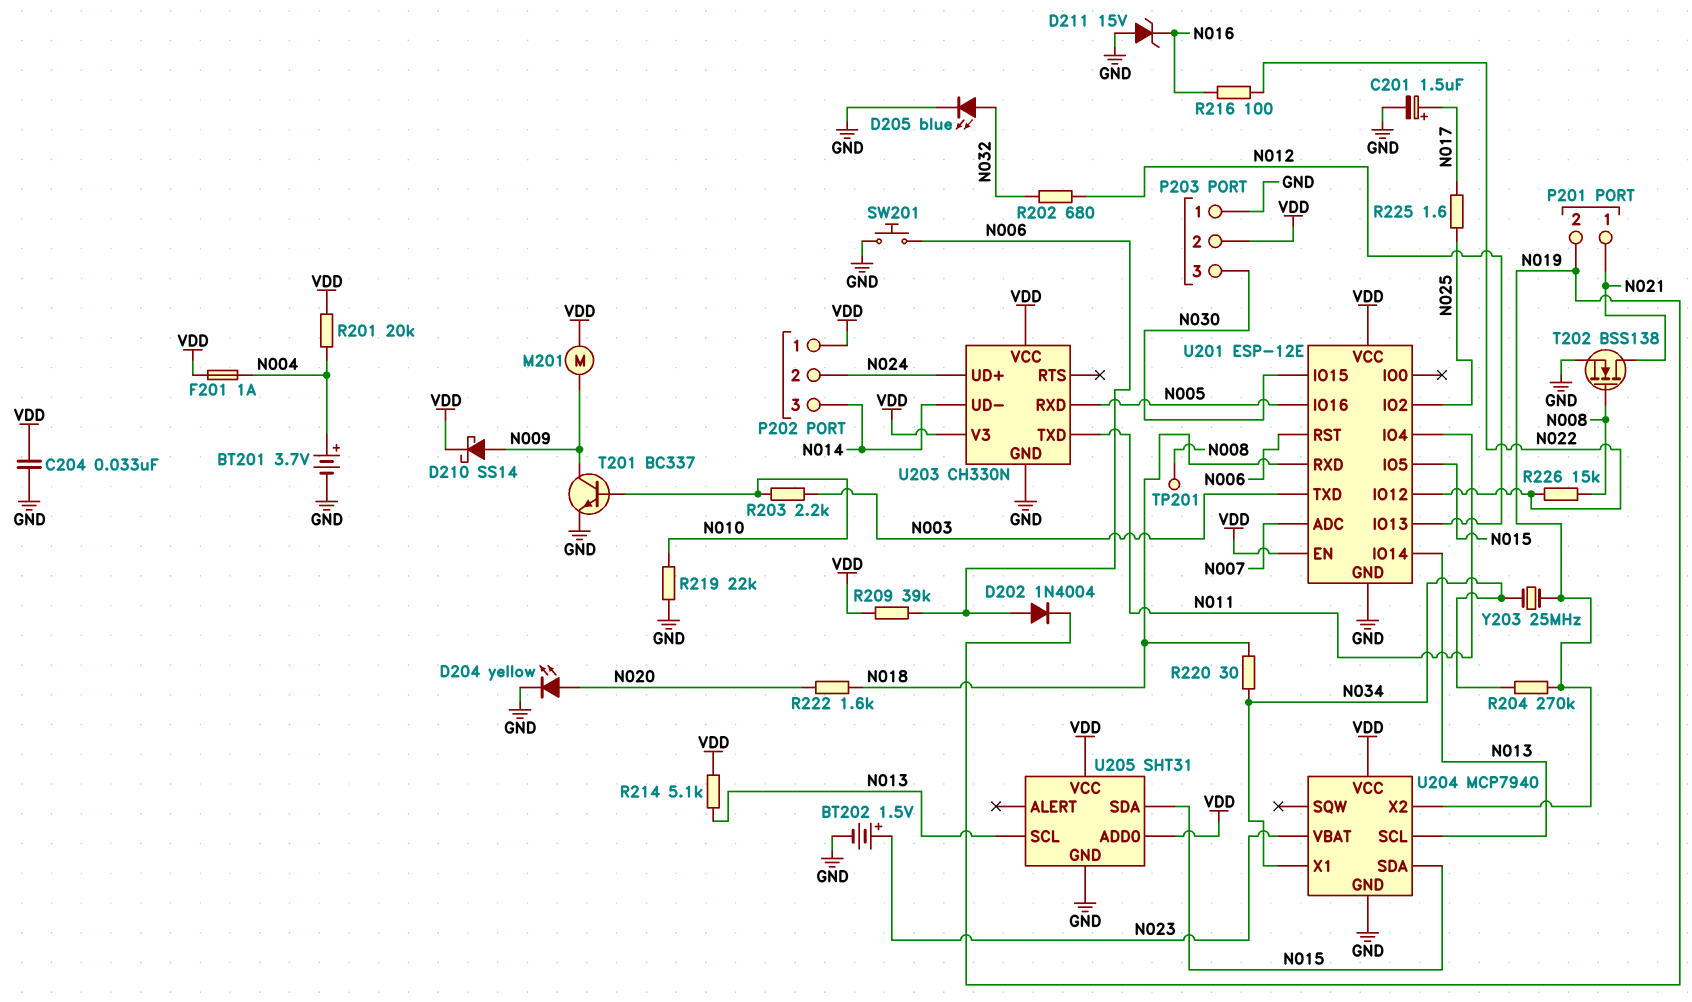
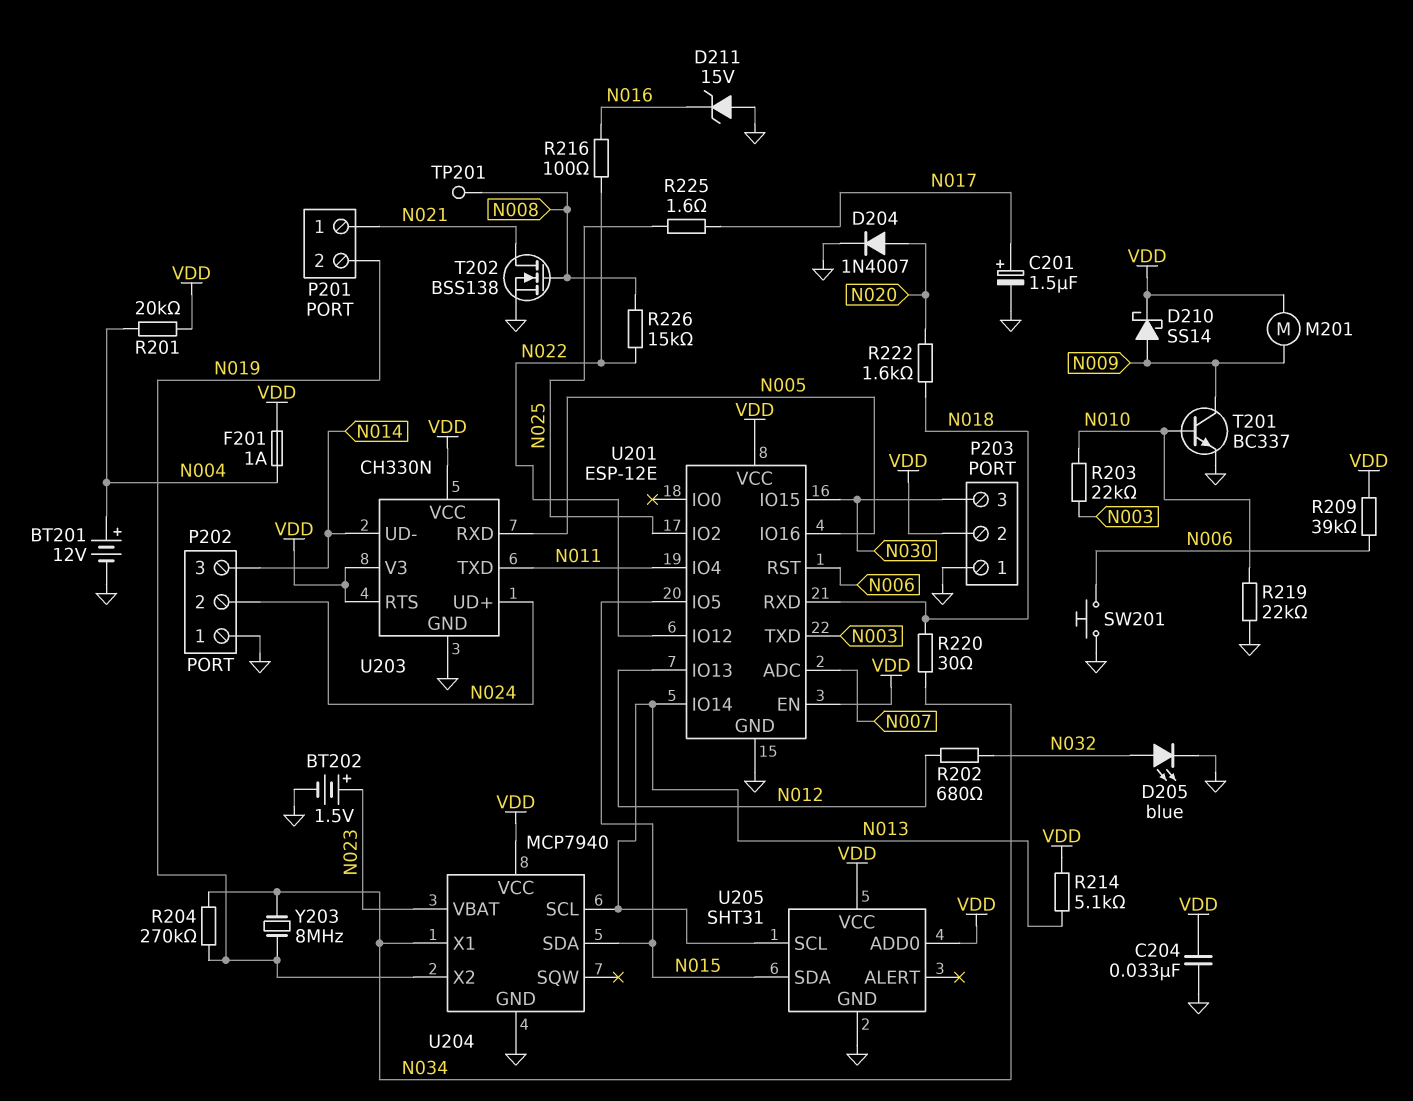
BT201: 3.7V (plus N004, minus GND) -> 12V (plus N004, minus GND)
D202: diode 1N4004 (A N006, K N019) -> none
D204: LED yellow (A N020, K GND) -> diode 1N4007 (A N020, K GND)
P202 pin 1: VDD -> GND
R203: 2.2k (N003, N010) -> 22k (N003, N010)
U203 pin RTS: none -> VDD
Y203: 25MHz (N019, N034) -> 8MHz (N019, N034)

